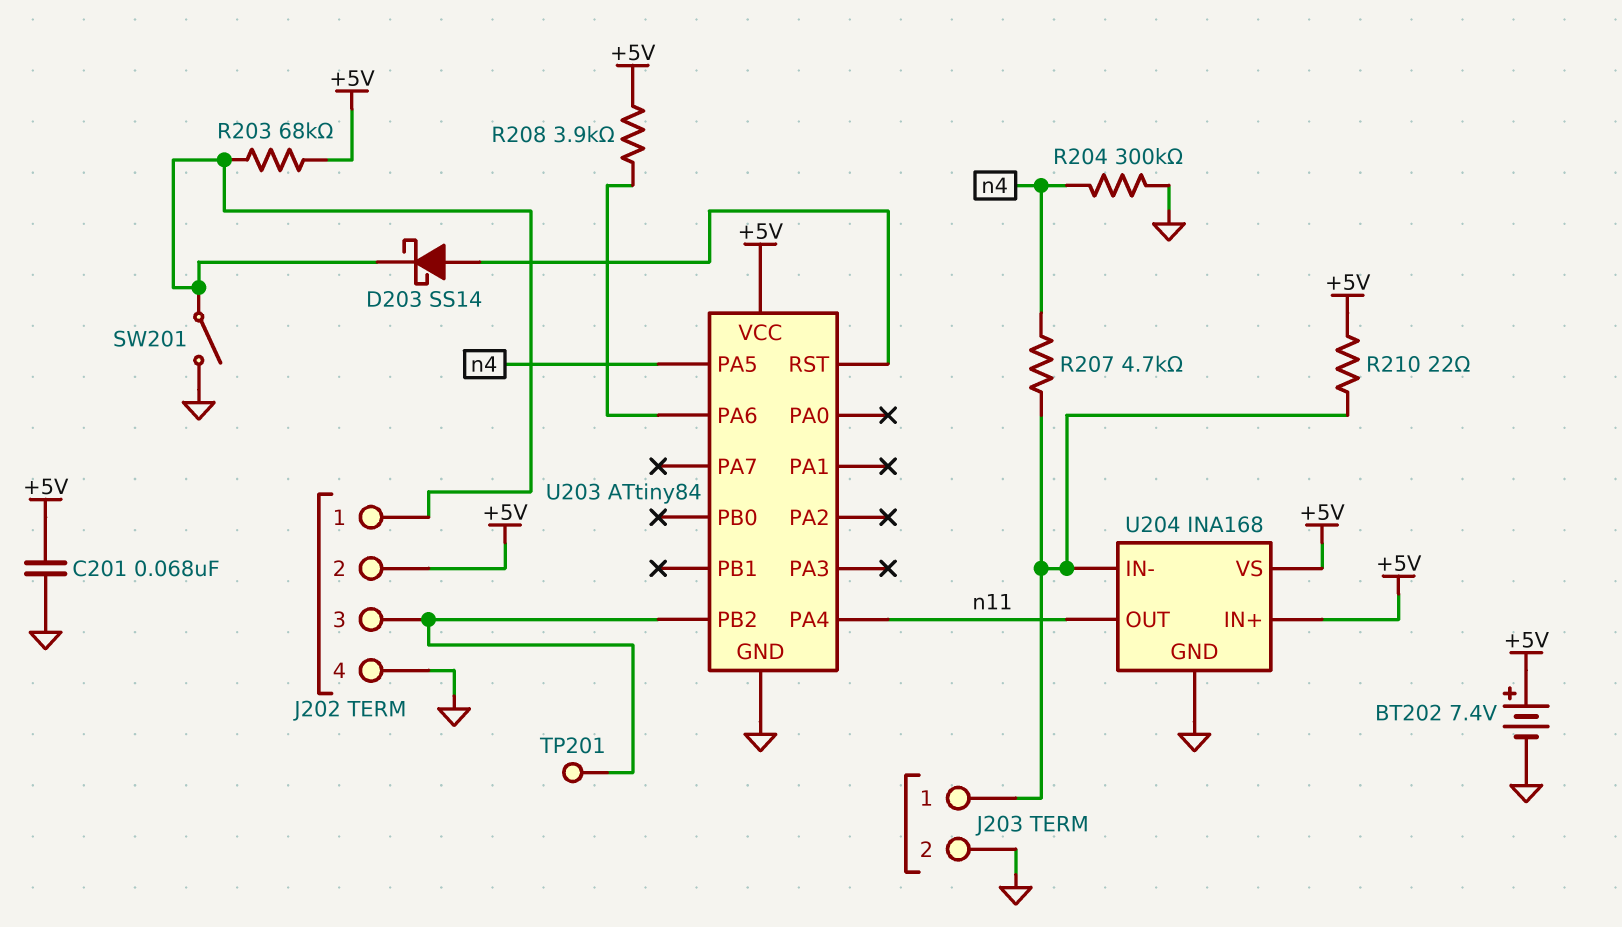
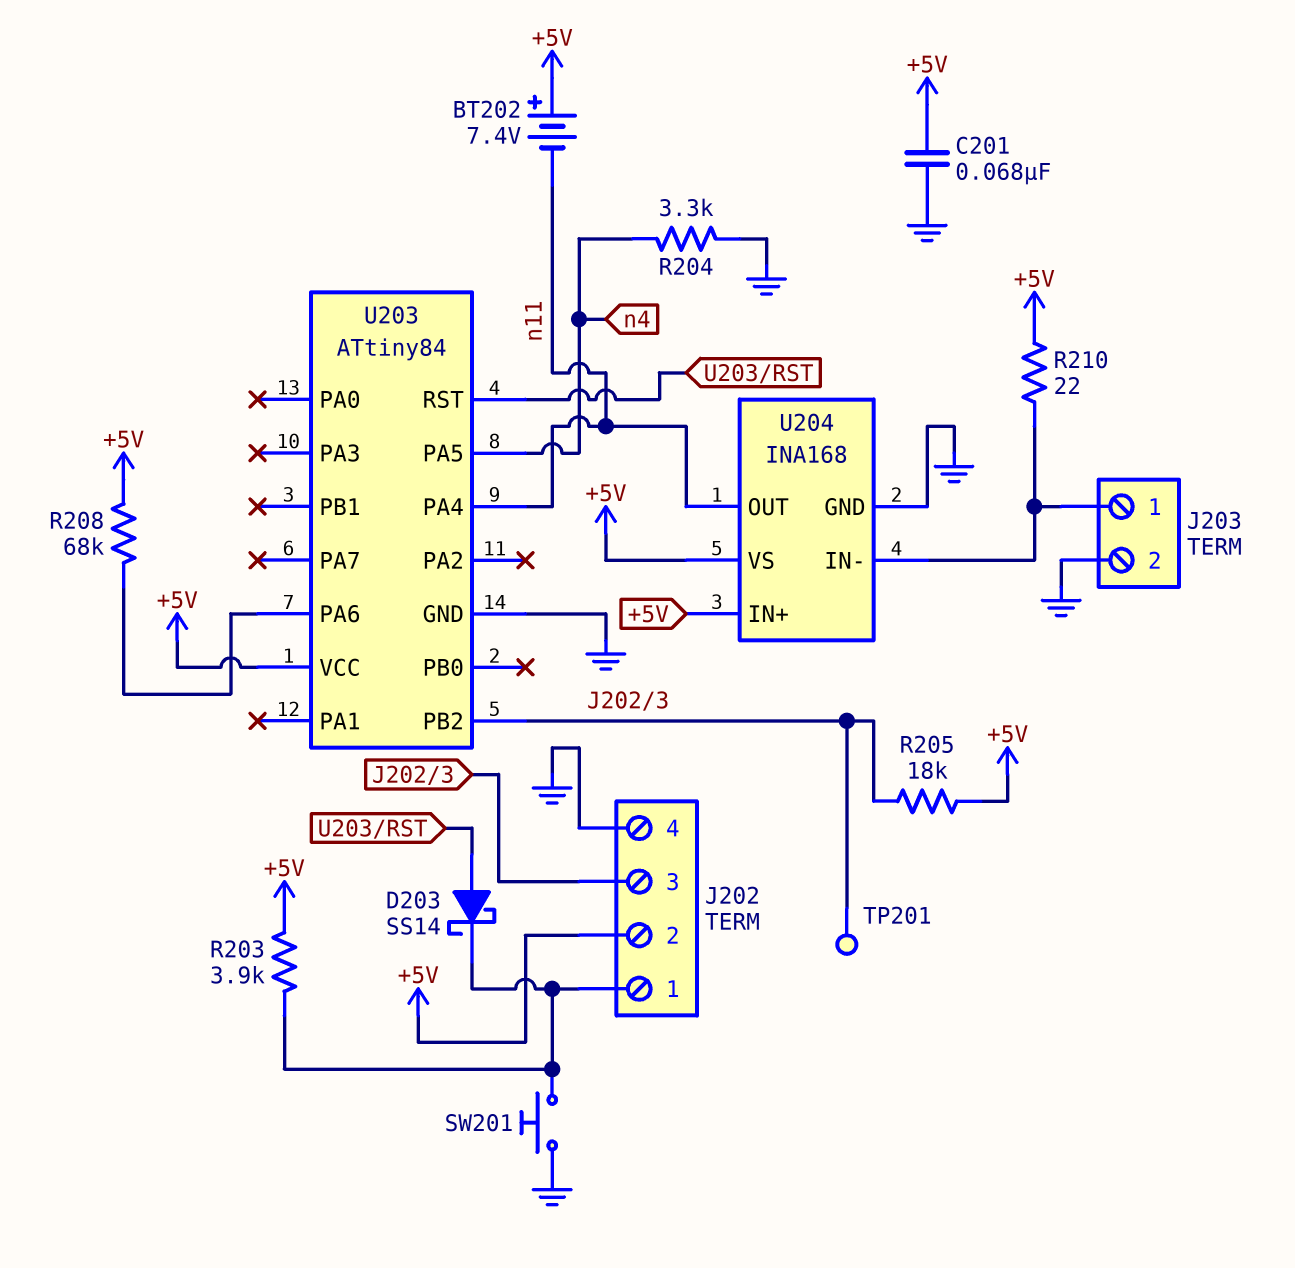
BT202: 7.4V (plus +5V, minus GND) -> 7.4V (plus +5V, minus n11)
R203: 68k (+5V, J202/1) -> 3.9k (+5V, J202/1)
R204: 300k (GND, n4) -> 3.3k (GND, n4)
R205: none -> 18k (+5V, J202/3)
R207: 4.7k (J203/1, n4) -> none
R208: 3.9k (+5V, U203/PA6) -> 68k (+5V, U203/PA6)
SW201: switch (GND, J202/1) -> button (GND, J202/1)

